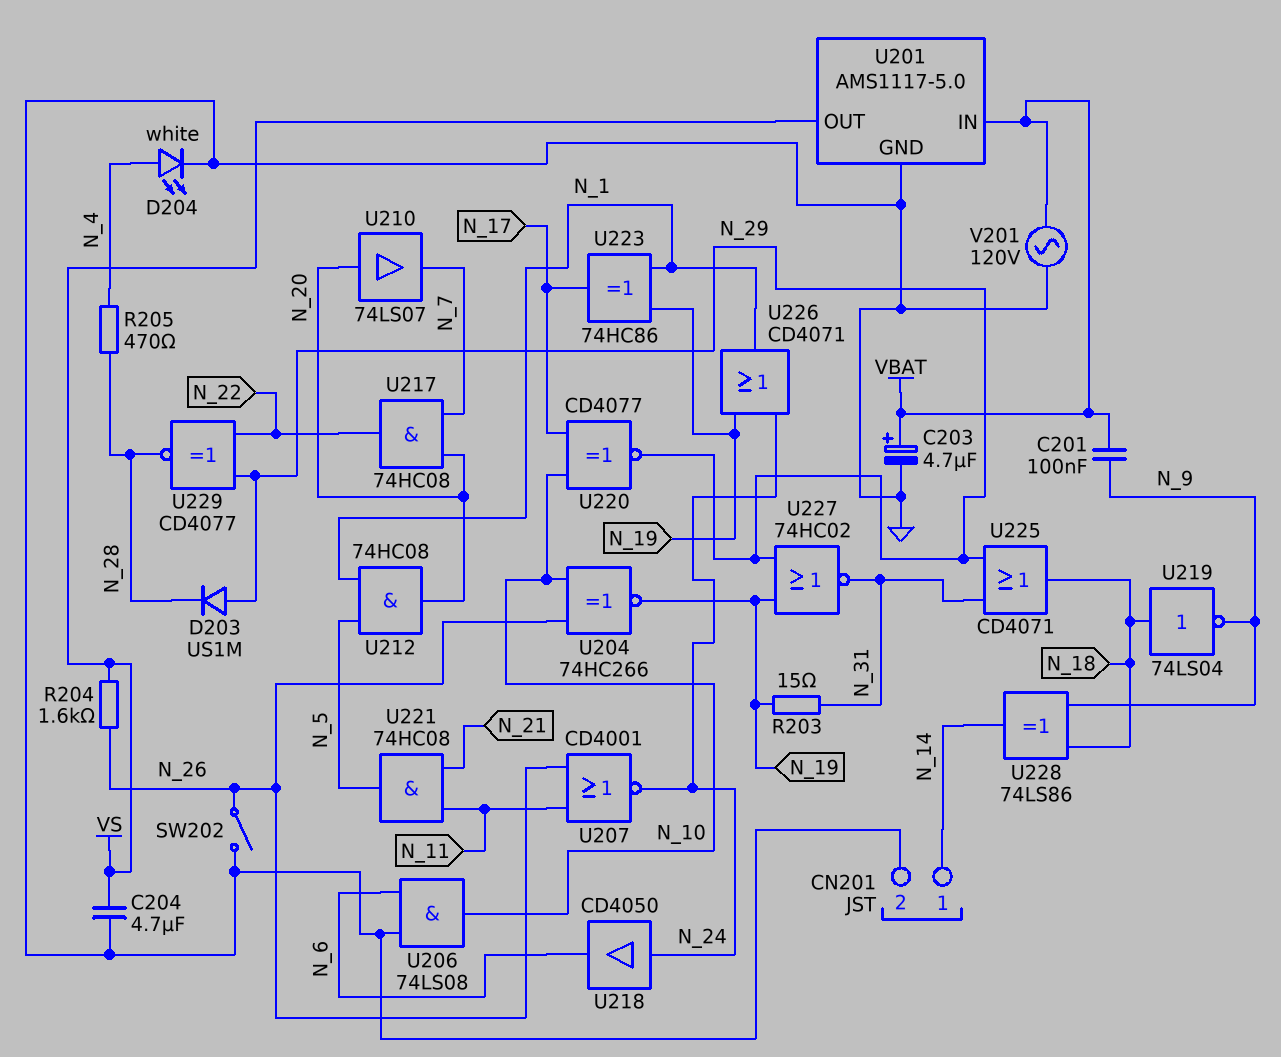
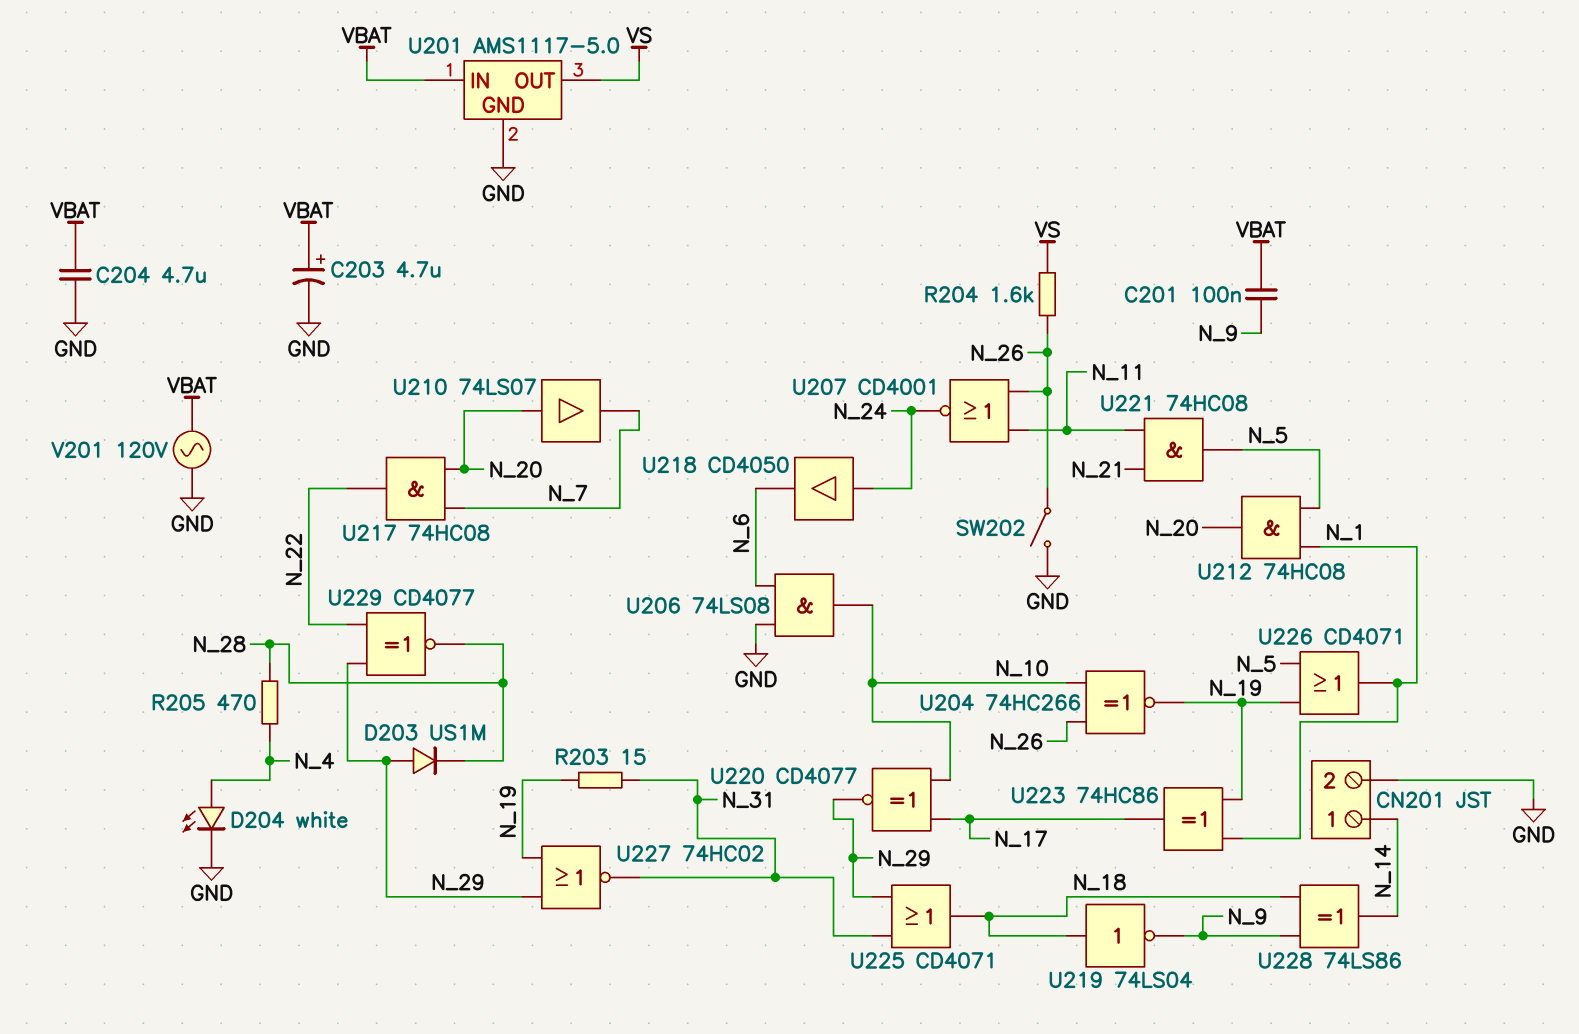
C204: 4.7uF (GND, VS) -> 4.7uF (GND, VBAT)
U226: OR CD4071 (in N_19, in N_24, out N_1) -> OR CD4071 (in N_5, in N_19, out N_1)

